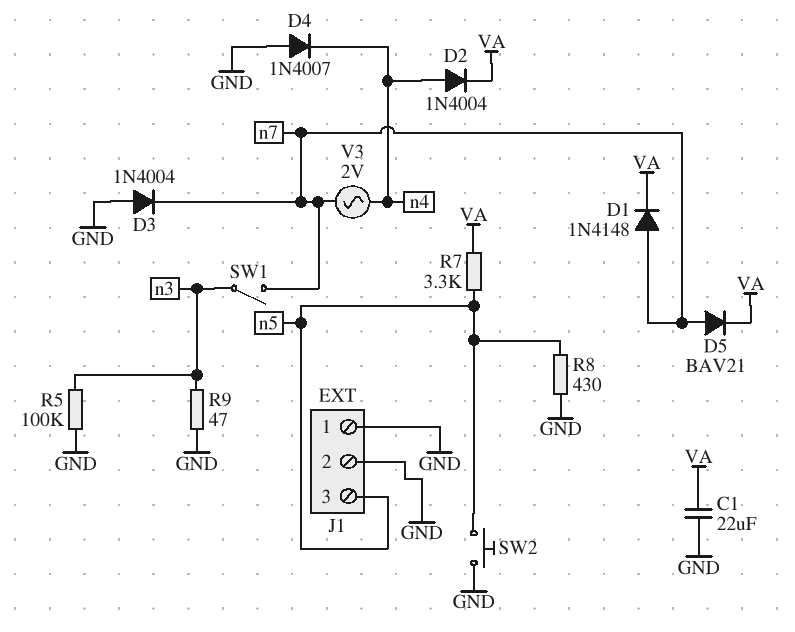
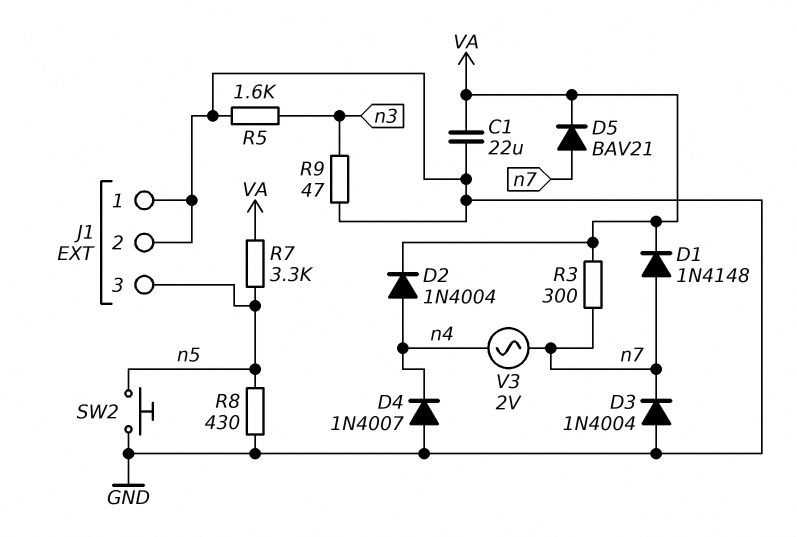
R3: none -> 300 (VA, n7)
R5: 100k (GND, n3) -> 1.6k (GND, n3)
SW1: switch (n3, n7) -> none

